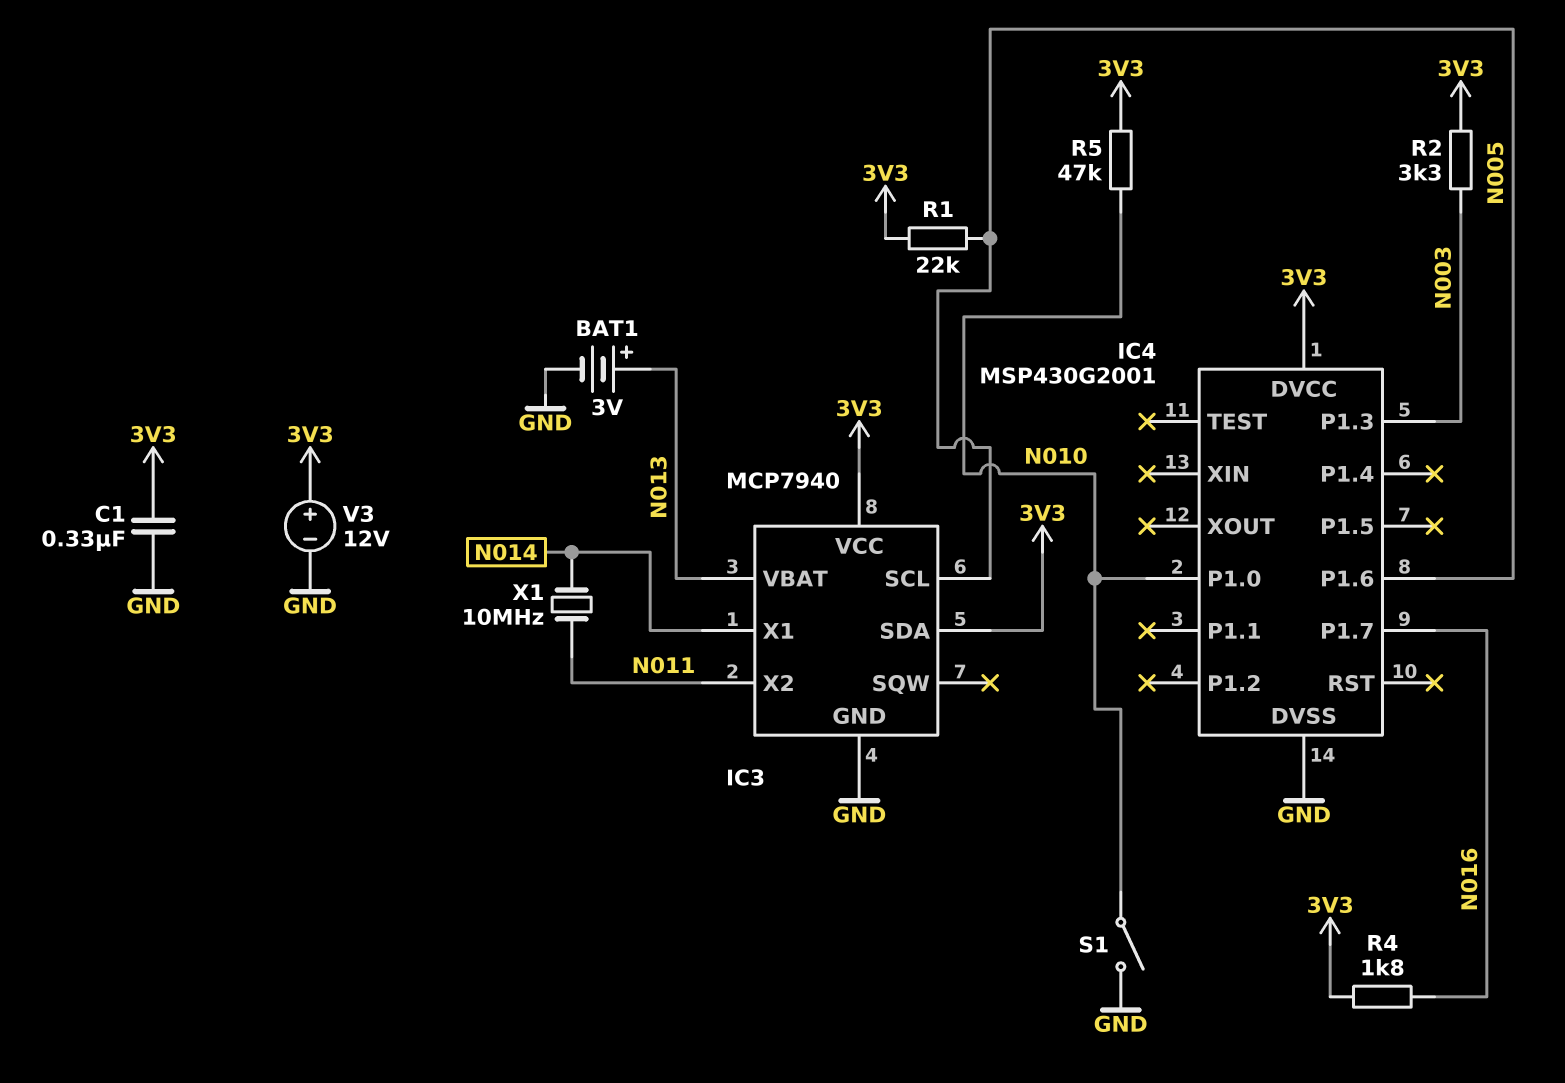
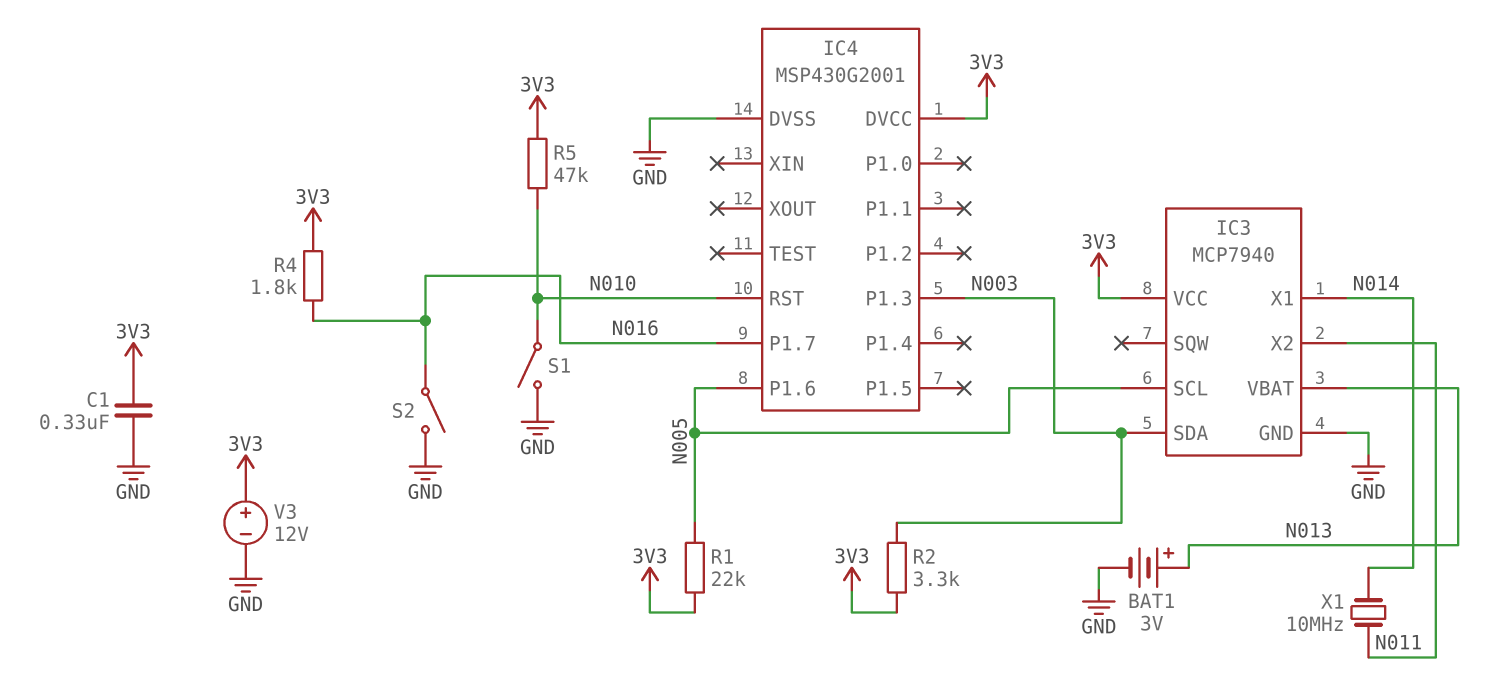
IC3 pin SDA: 3V3 -> N003
IC4 pin P1.0: N010 -> none
IC4 pin RST: none -> N010
S2: none -> switch (GND, N016)

